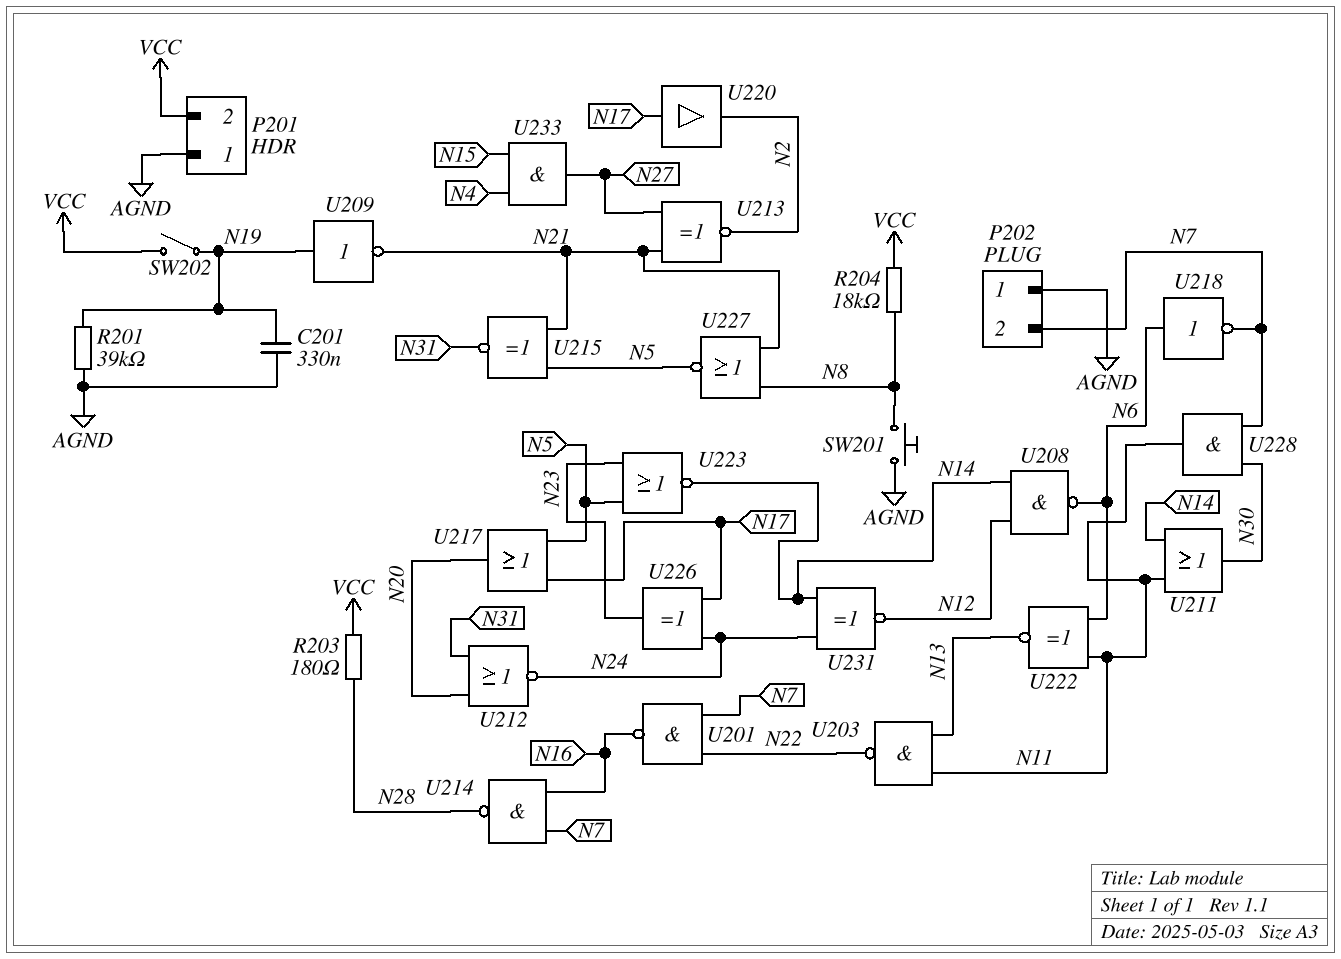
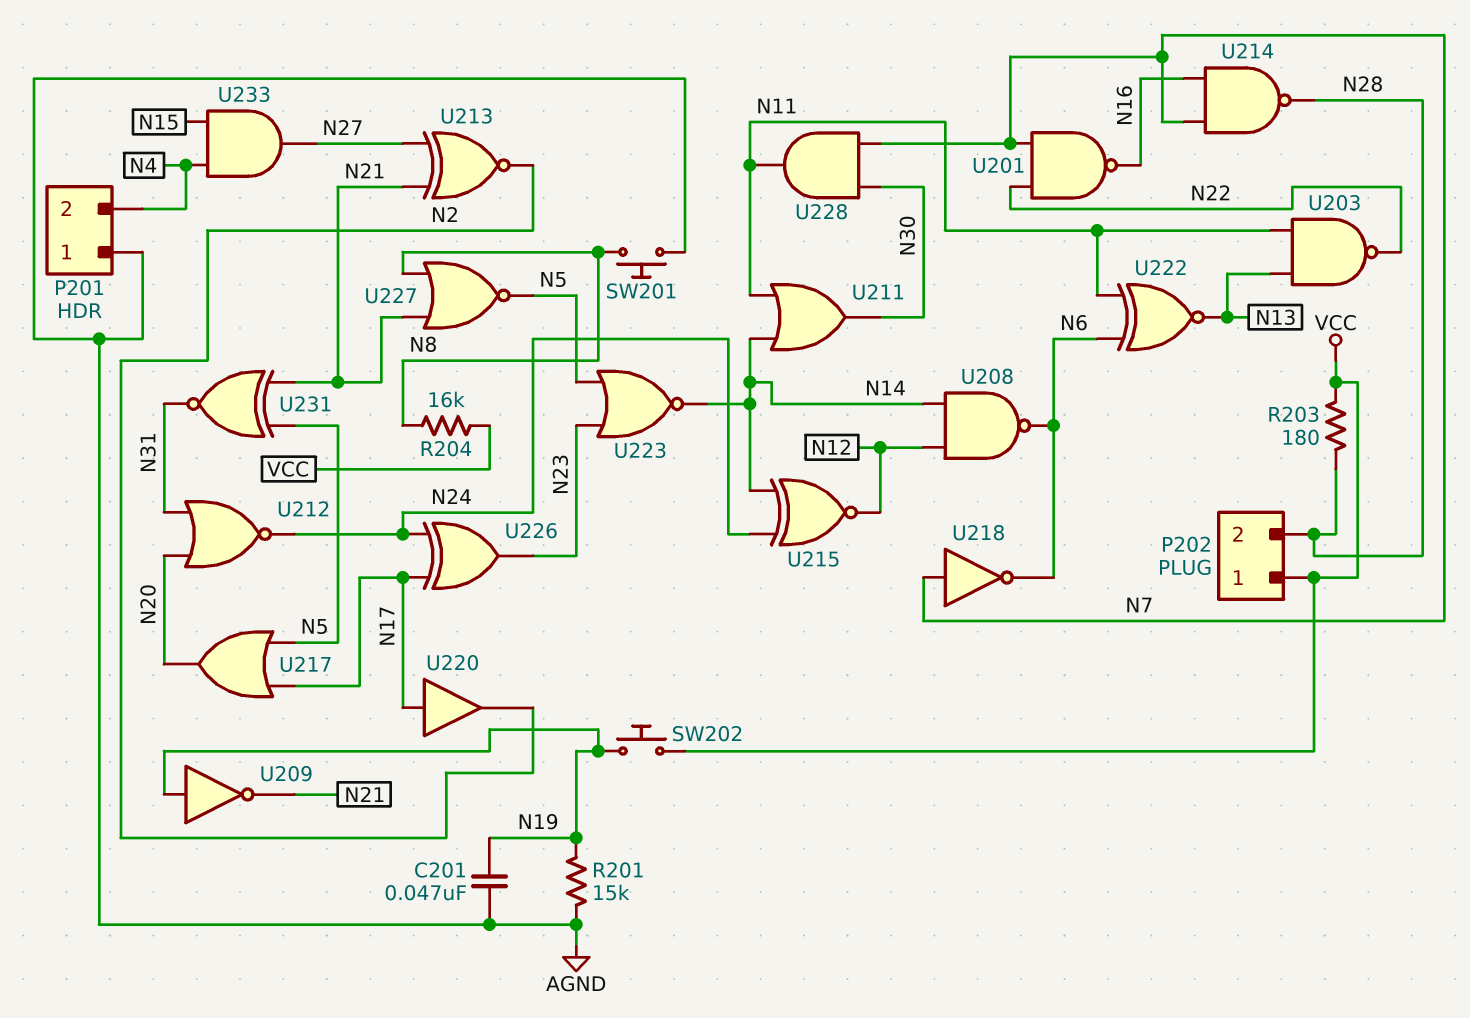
C201: 330nF (AGND, N19) -> 47nF (AGND, N19)
P201 pin 2: VCC -> N4
P202 pin 1: AGND -> VCC
P202 pin 2: N7 -> N28
R201: 39k (AGND, N19) -> 15k (AGND, N19)
R204: 18k (N8, VCC) -> 16k (N8, VCC)
SW202: switch (N19, VCC) -> button (N19, VCC)
U215: XNOR (in N5, in N21, out N31) -> XNOR (in N14, in N24, out N12)
U218: NOT (in N6, out N7) -> NOT (in N7, out N6)
U231: XNOR (in N14, in N24, out N12) -> XNOR (in N5, in N21, out N31)

